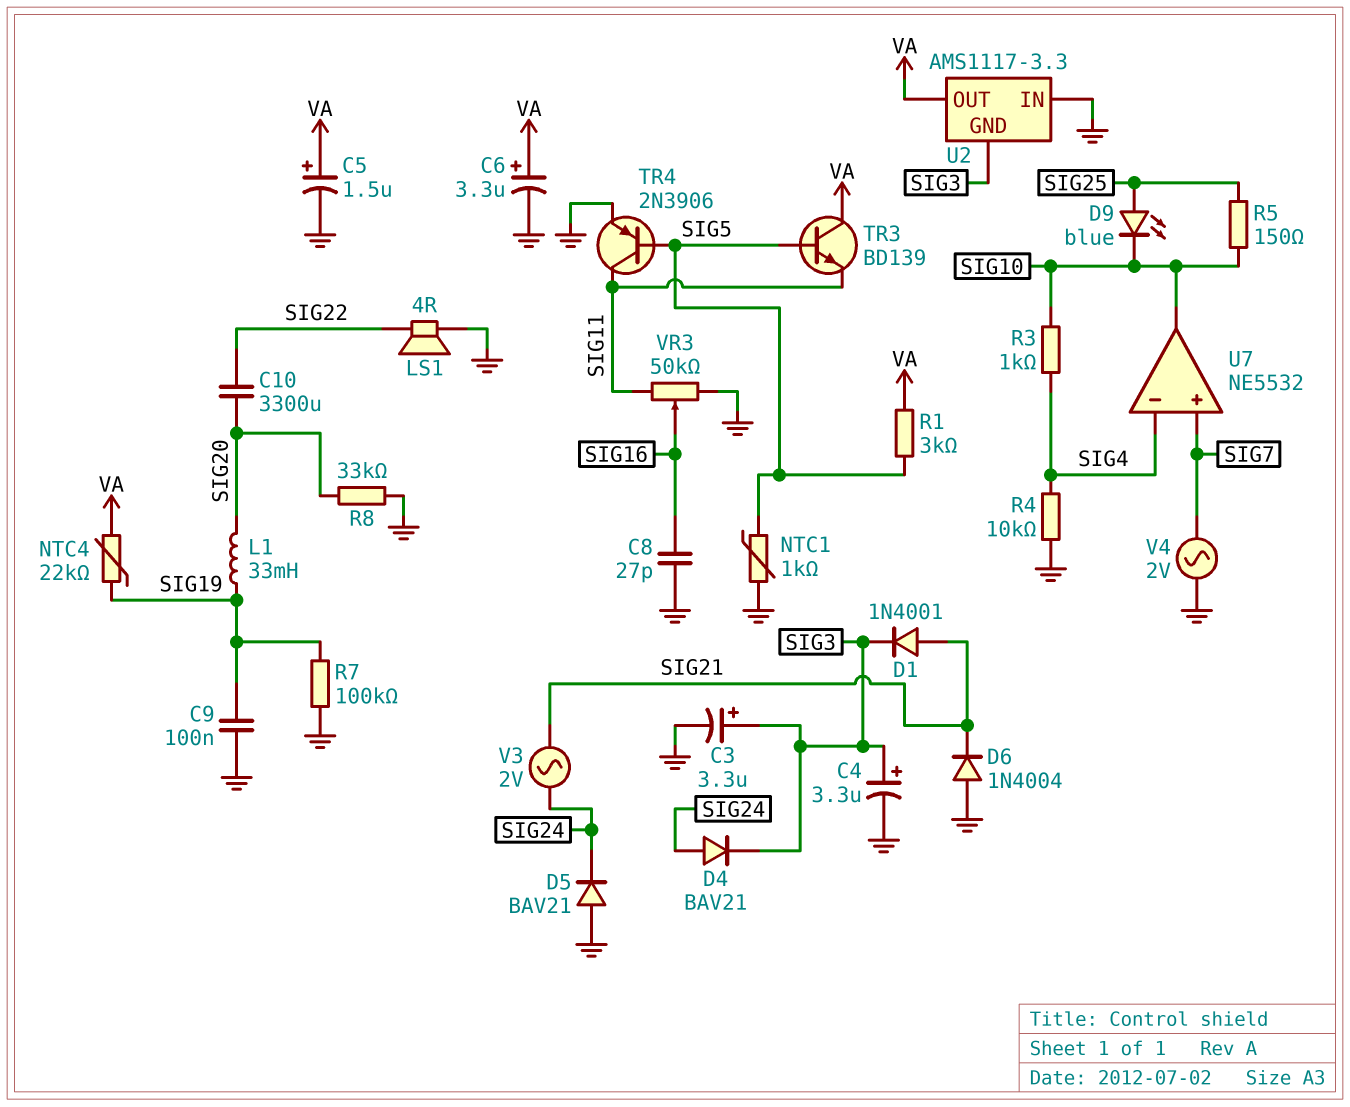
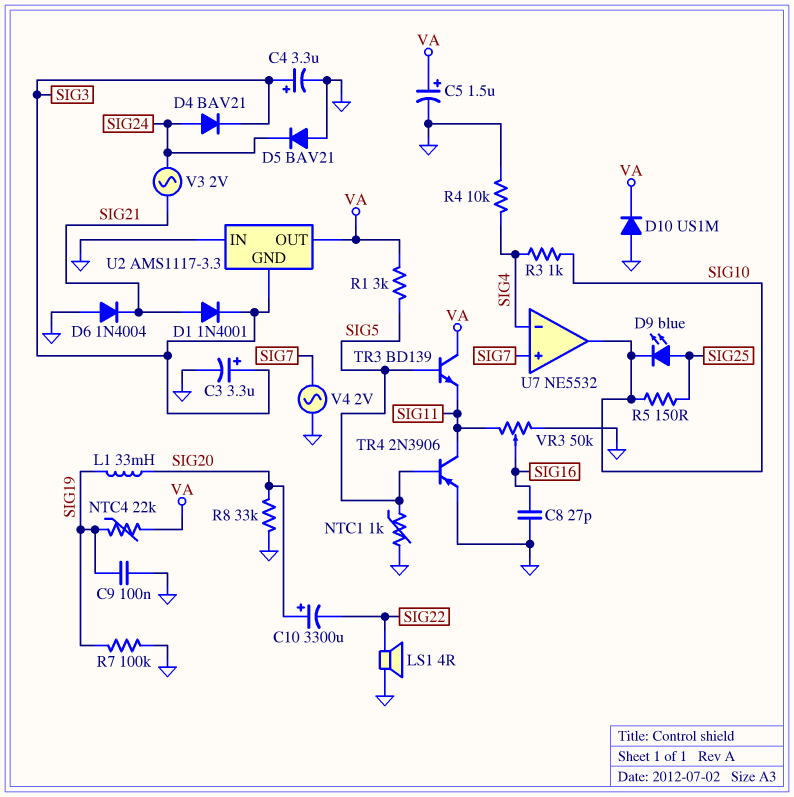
C6: 3.3uF (plus VA, minus GND) -> none
C10: 3300uF (SIG20, SIG22) -> 3300uF (plus SIG20, minus SIG22)
D10: none -> diode US1M (A GND, K VA)

